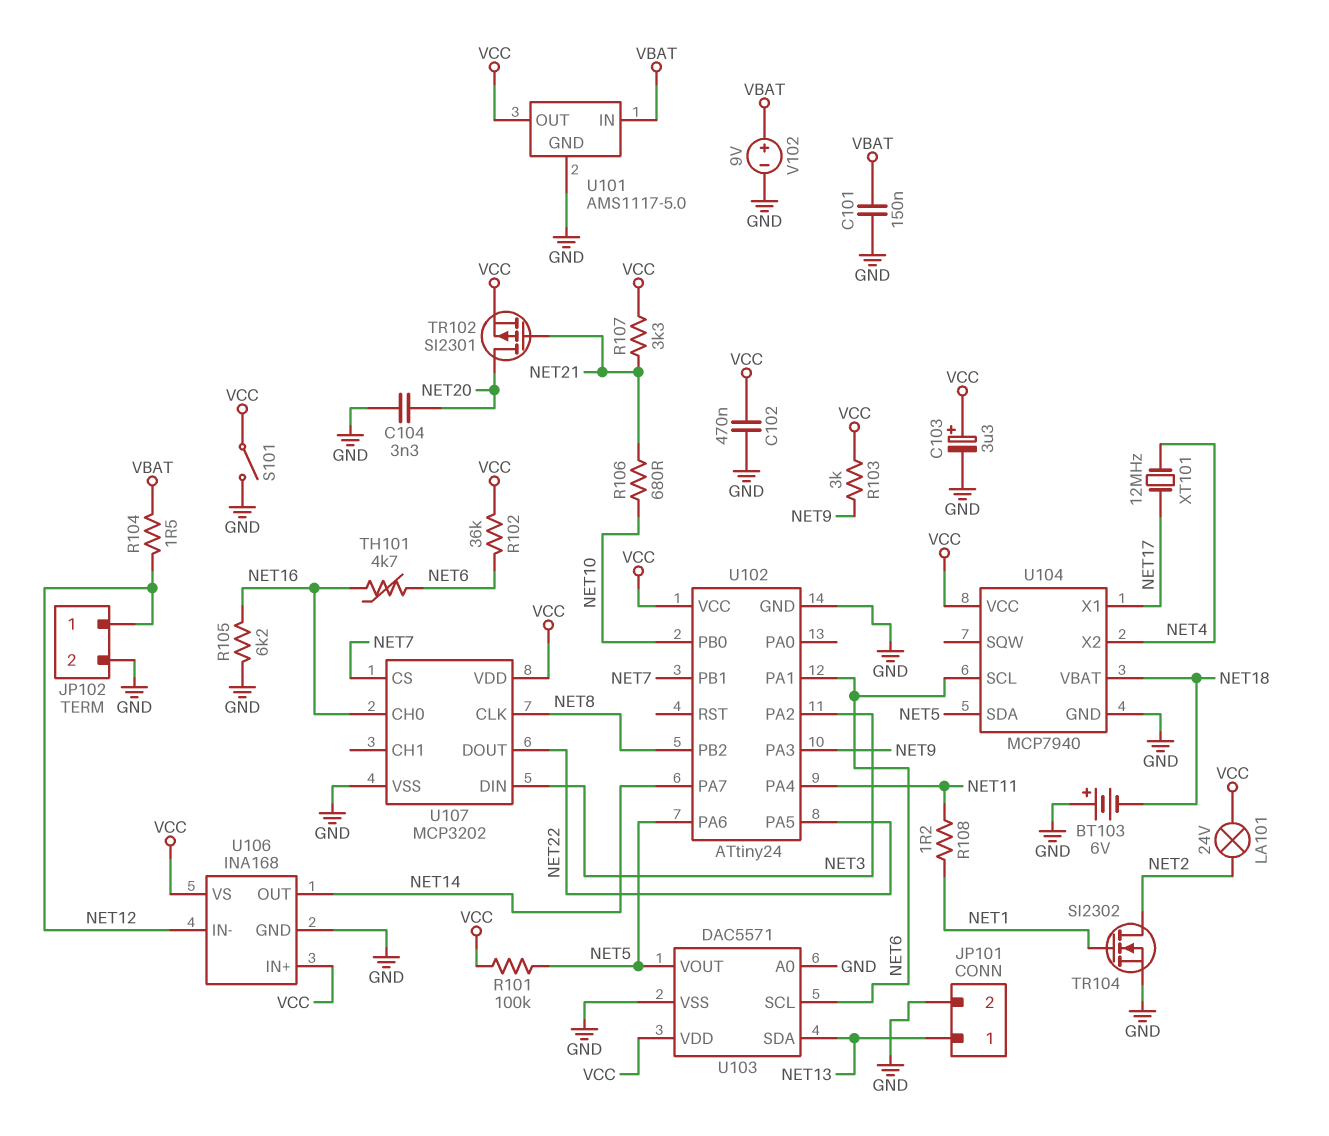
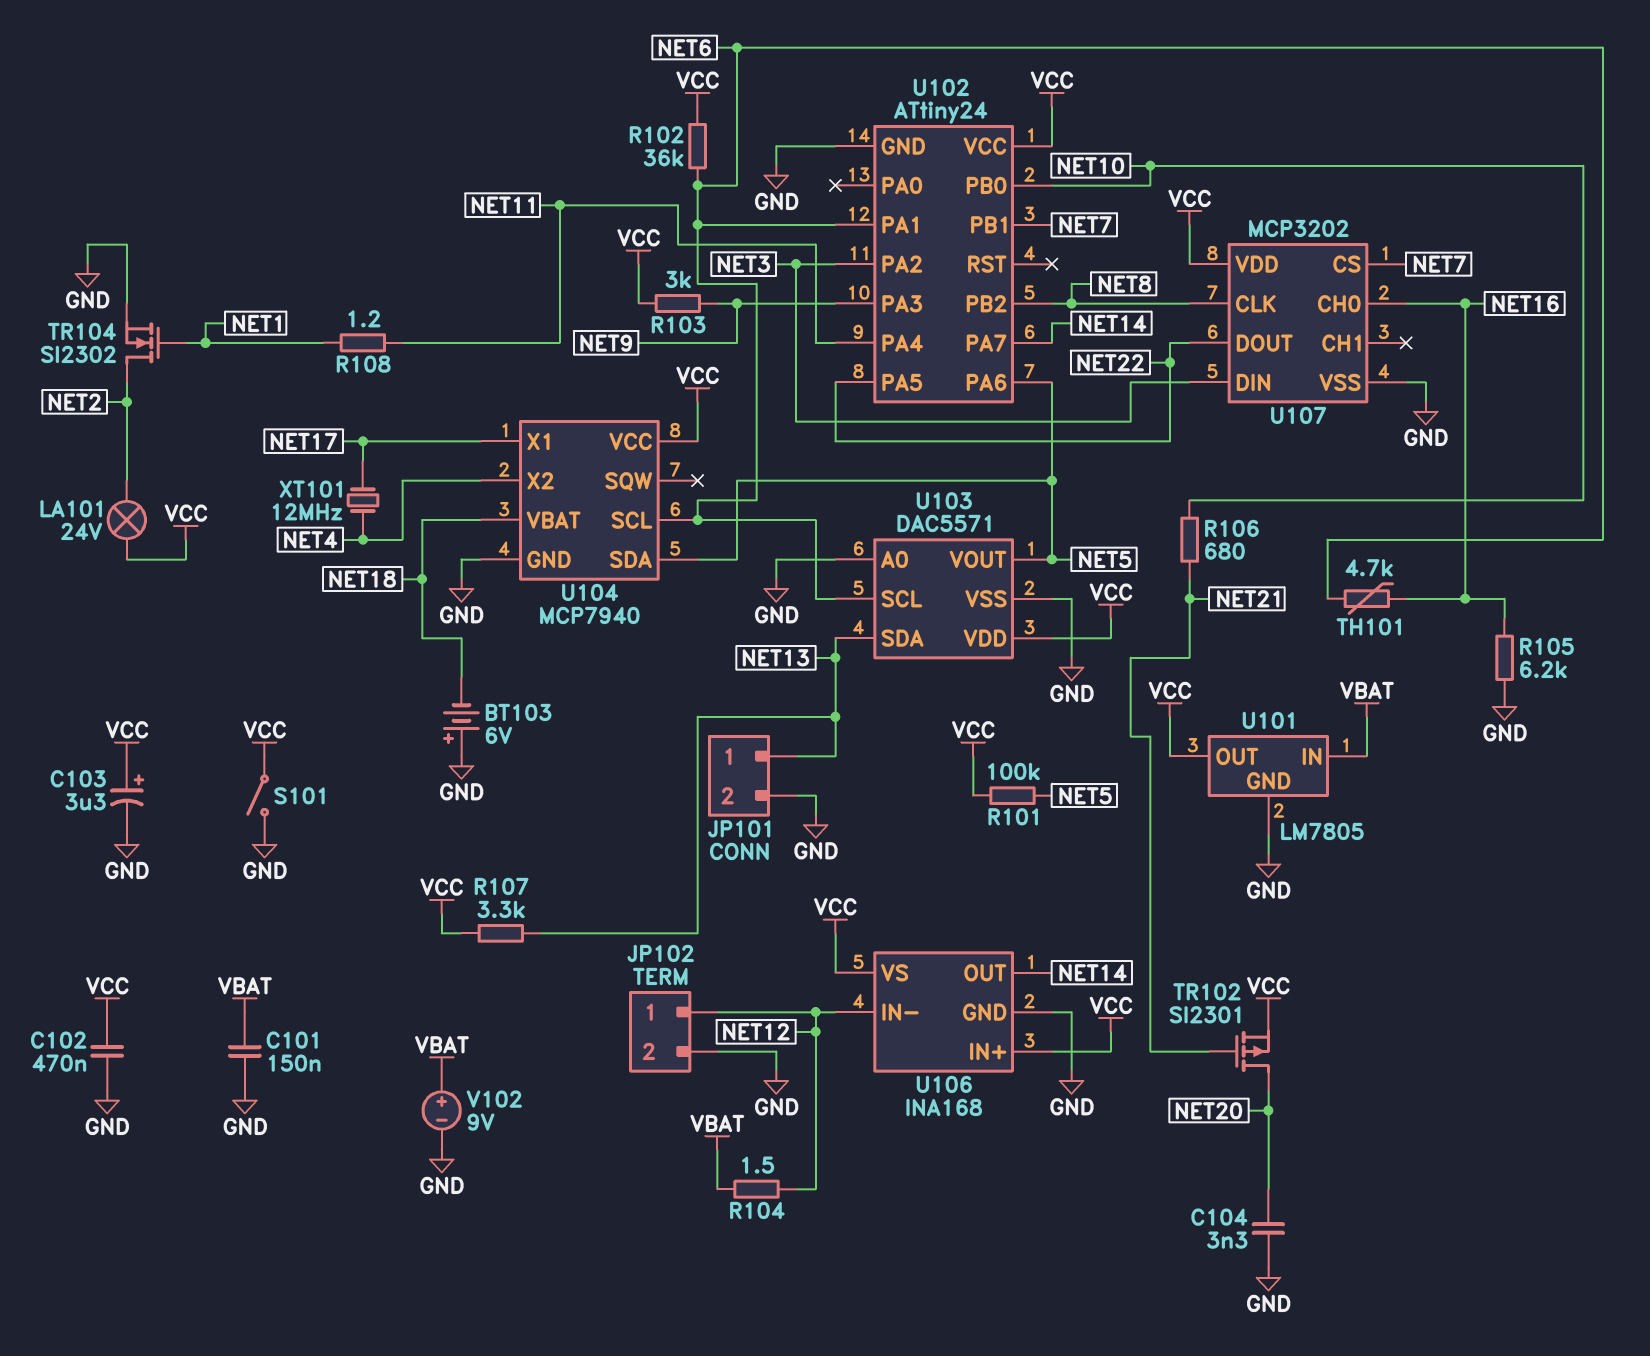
R107: 3.3k (NET21, VCC) -> 3.3k (NET13, VCC)
U101: AMS1117-5.0 -> LM7805

